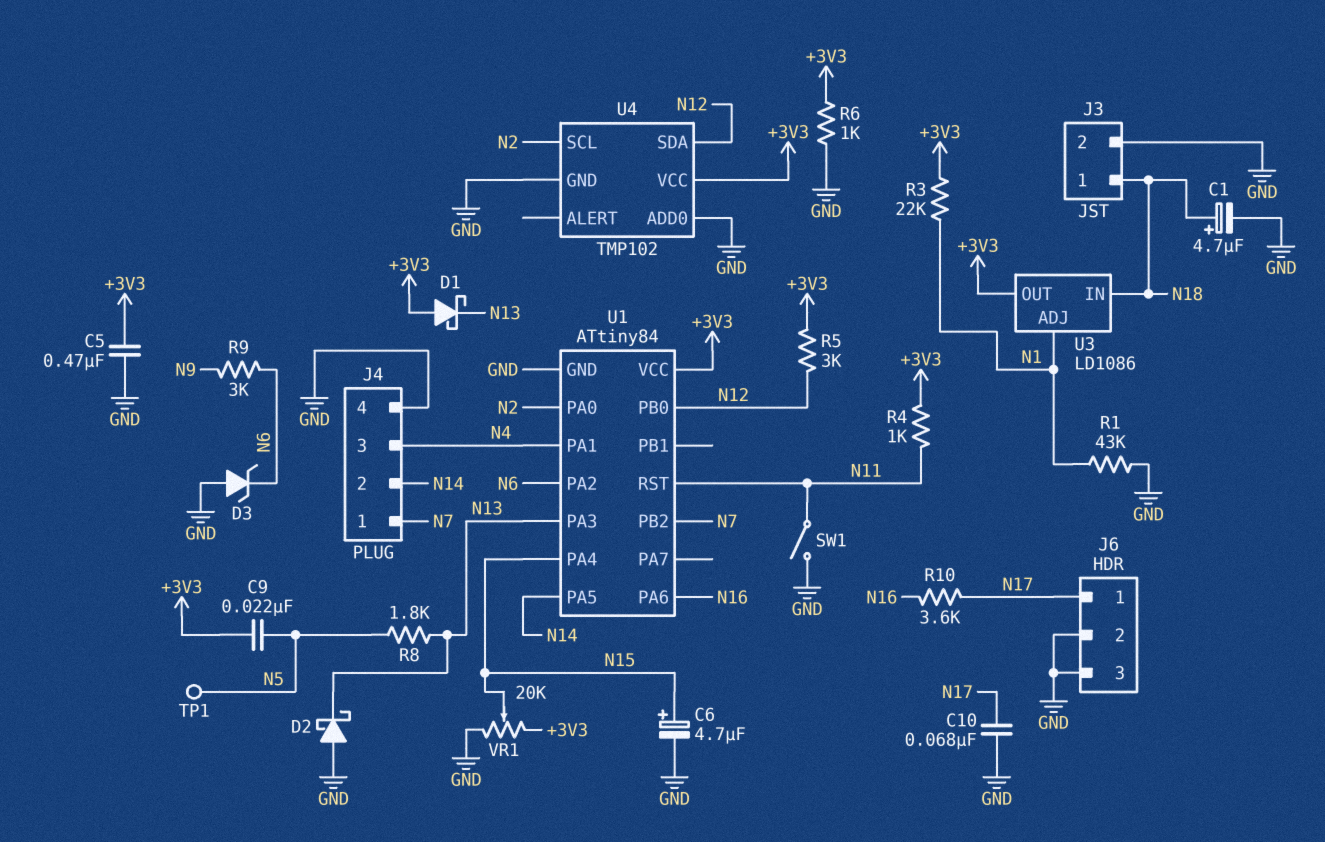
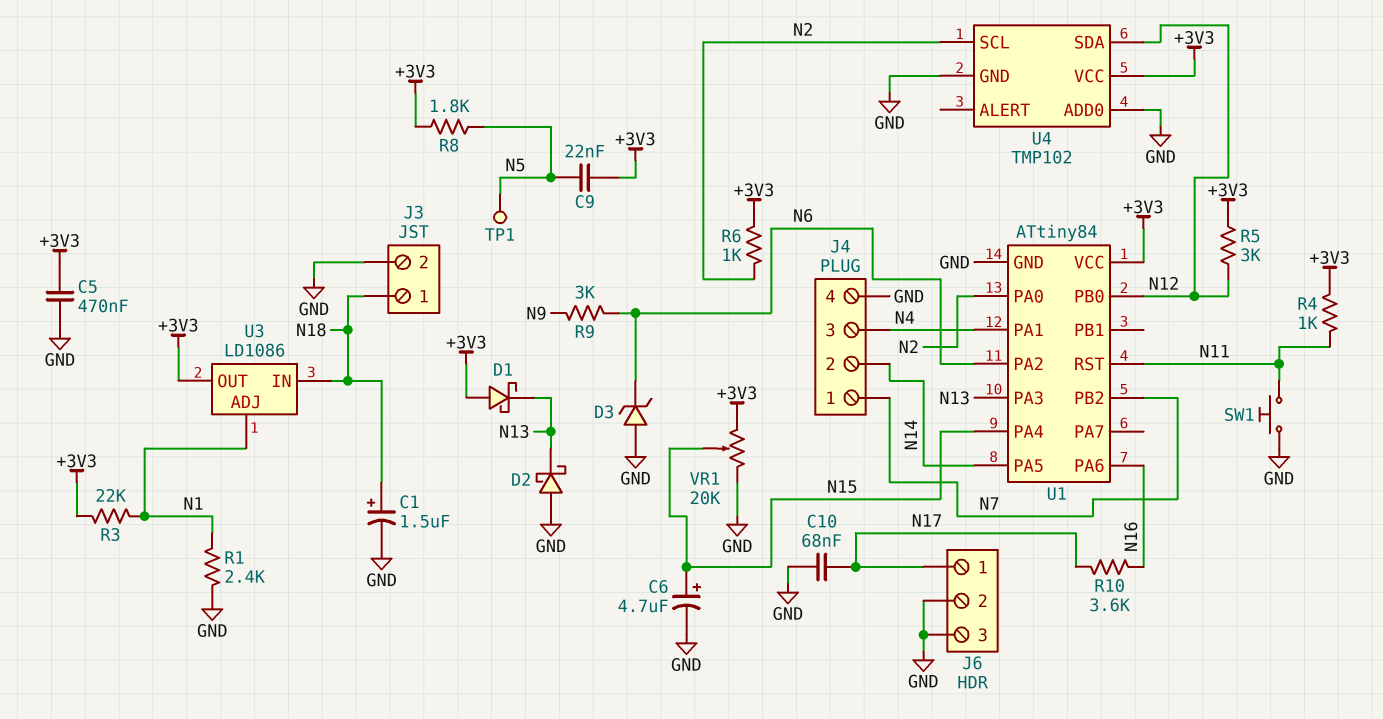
C1: 4.7uF (plus N18, minus GND) -> 1.5uF (plus N18, minus GND)
R1: 43k (GND, N1) -> 2.4k (GND, N1)
R6: 1k (+3V3, GND) -> 1k (+3V3, N2)
R8: 1.8k (N5, N13) -> 1.8k (+3V3, N5)
SW1: switch (GND, N11) -> button (GND, N11)

